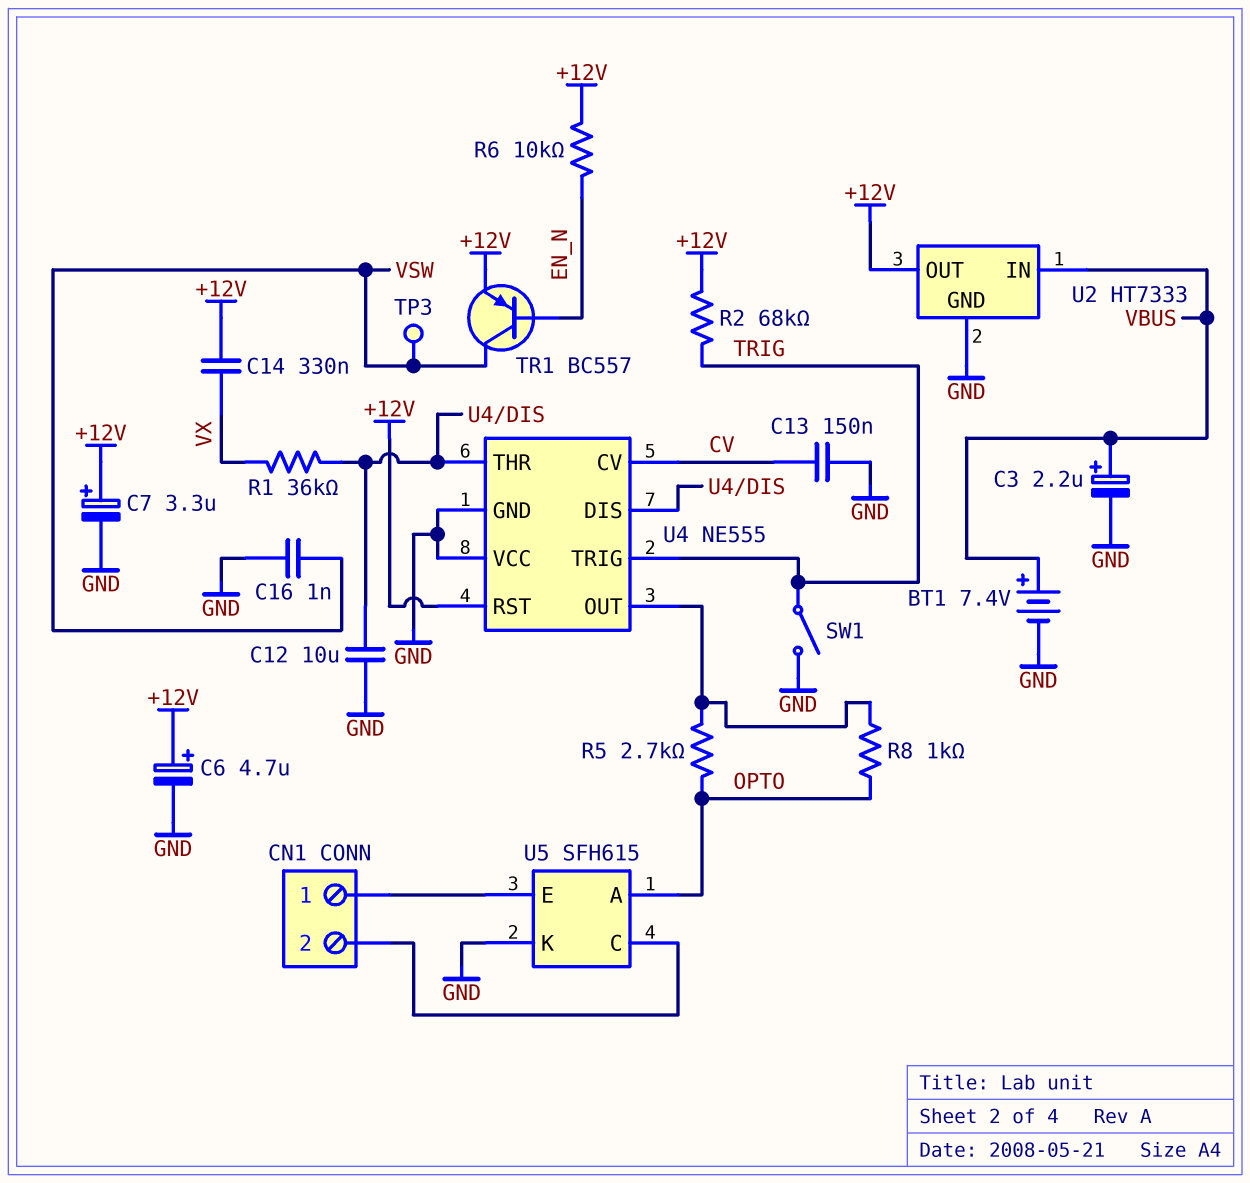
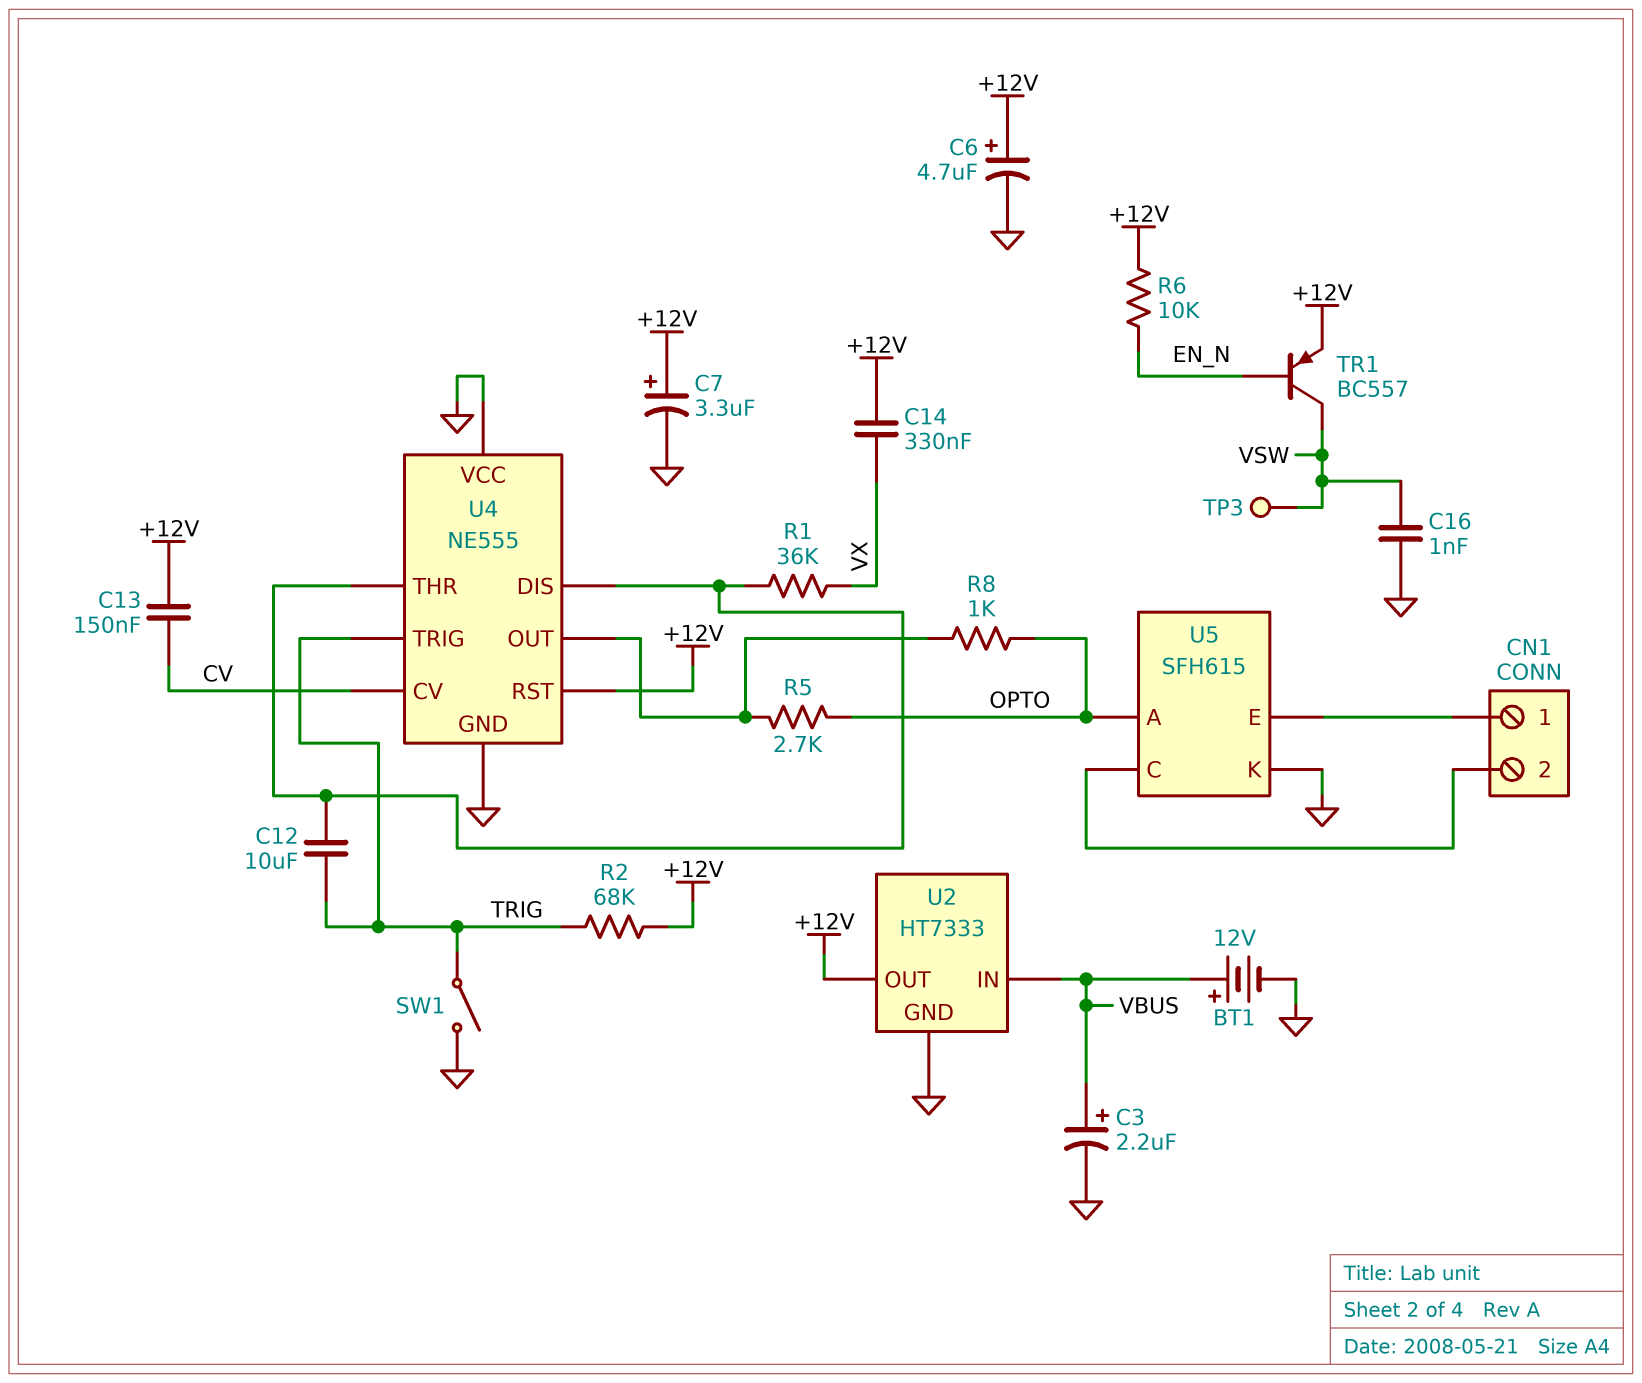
BT1: 7.4V (plus VBUS, minus GND) -> 12V (plus VBUS, minus GND)
C12: 10uF (GND, U4/DIS) -> 10uF (TRIG, U4/DIS)
C13: 150nF (CV, GND) -> 150nF (+12V, CV)

